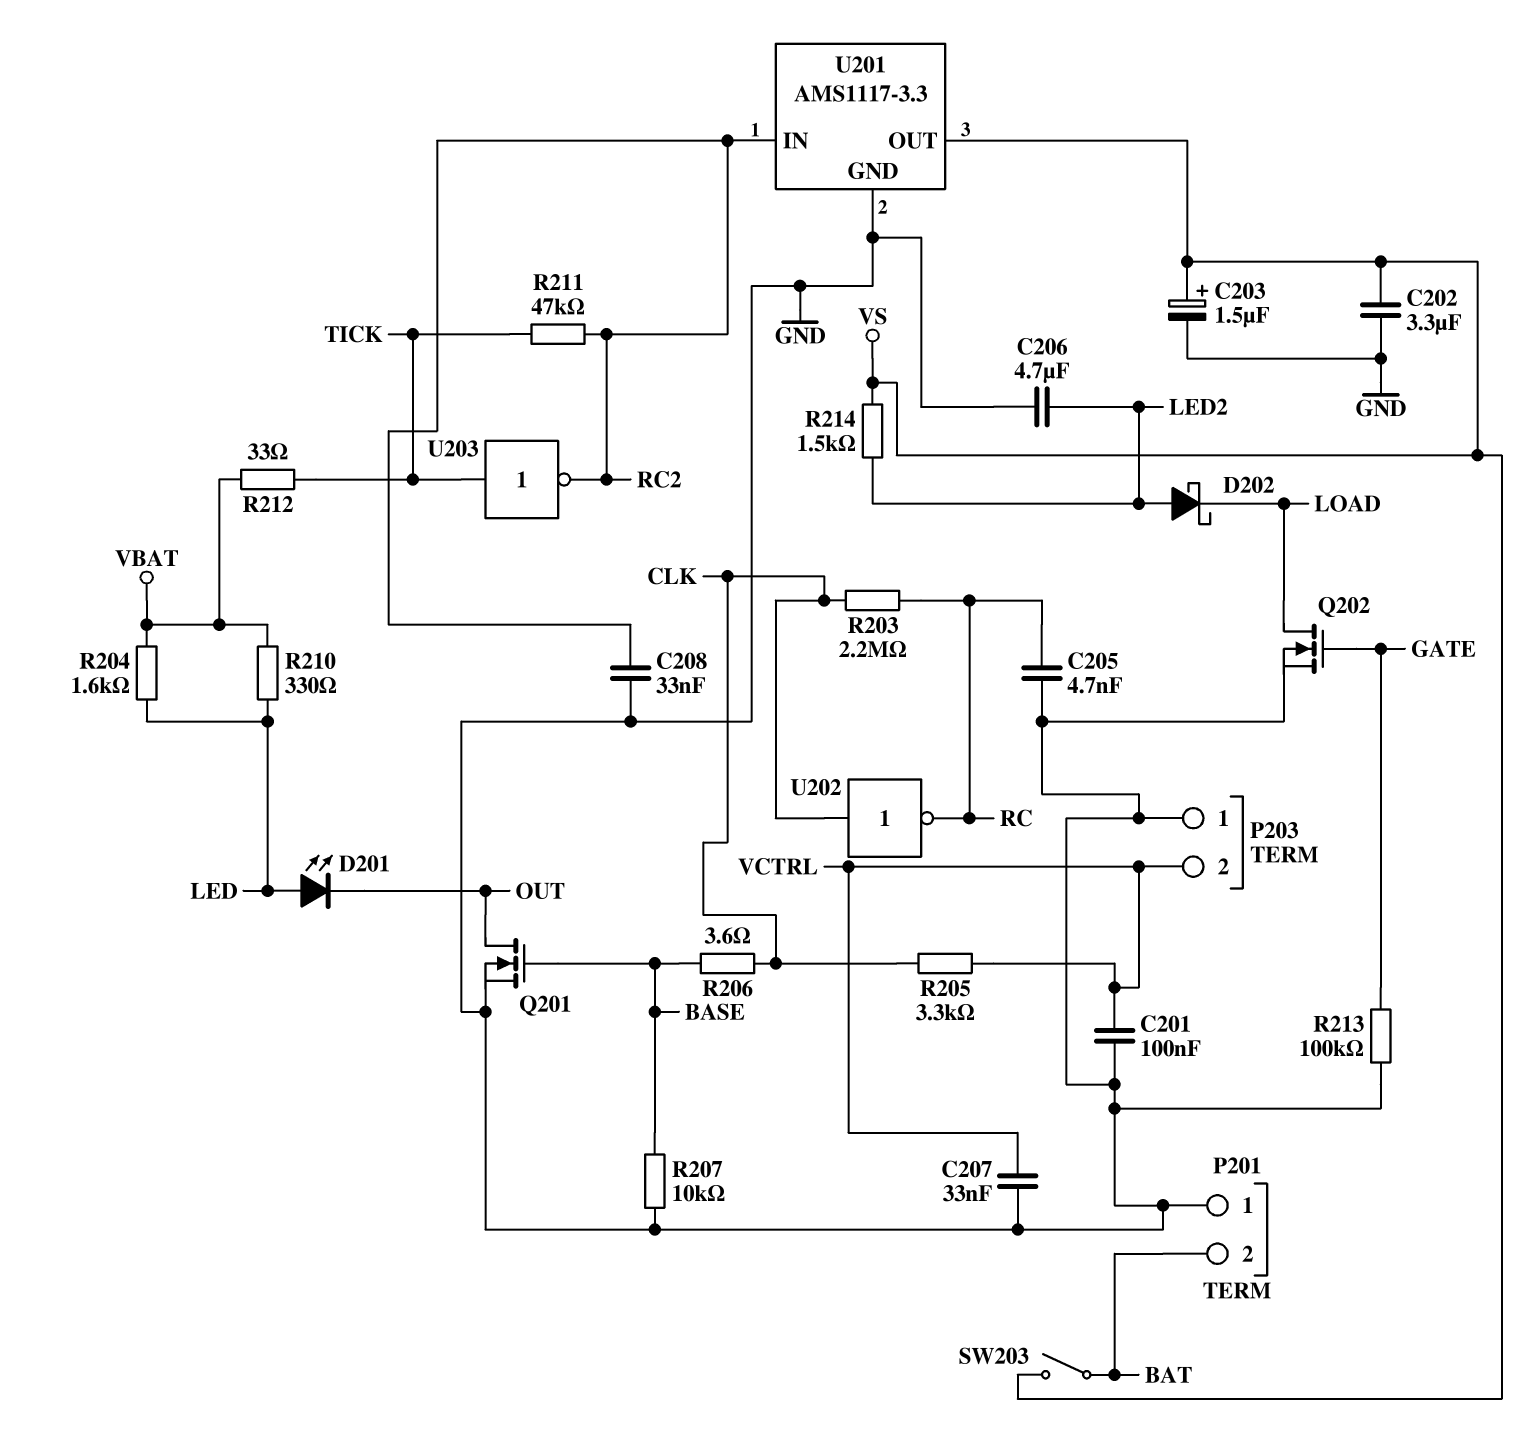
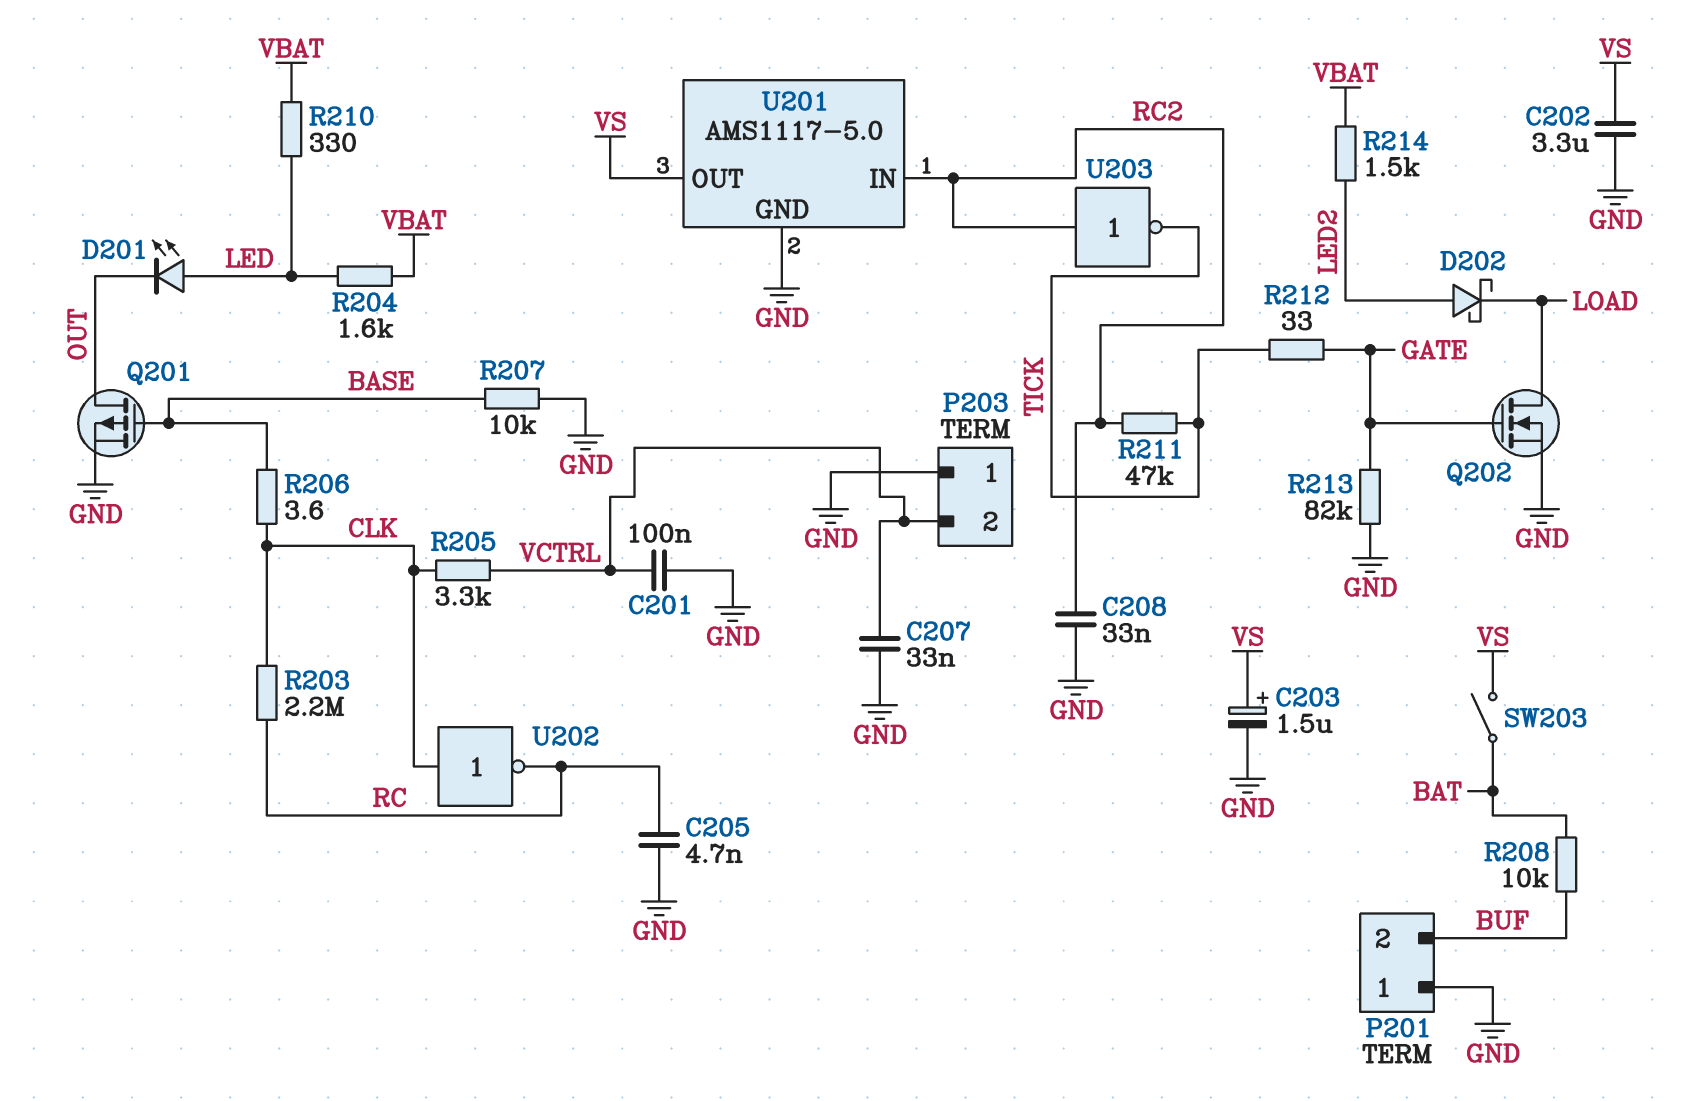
C206: 4.7uF (GND, LED2) -> none
P201 pin 2: BAT -> BUF
Q201: NMOS (G BASE, D OUT, S GND) -> PMOS (G BASE, D OUT, S GND)
R208: none -> 10k (BAT, BUF)
R212: 33 (TICK, VBAT) -> 33 (GATE, TICK)
R213: 100k (GATE, GND) -> 82k (GATE, GND)
R214: 1.5k (LED2, VS) -> 1.5k (LED2, VBAT)
U201: AMS1117-3.3 -> AMS1117-5.0
U203: NOT (in TICK, out RC2) -> NOT (in RC2, out TICK)

